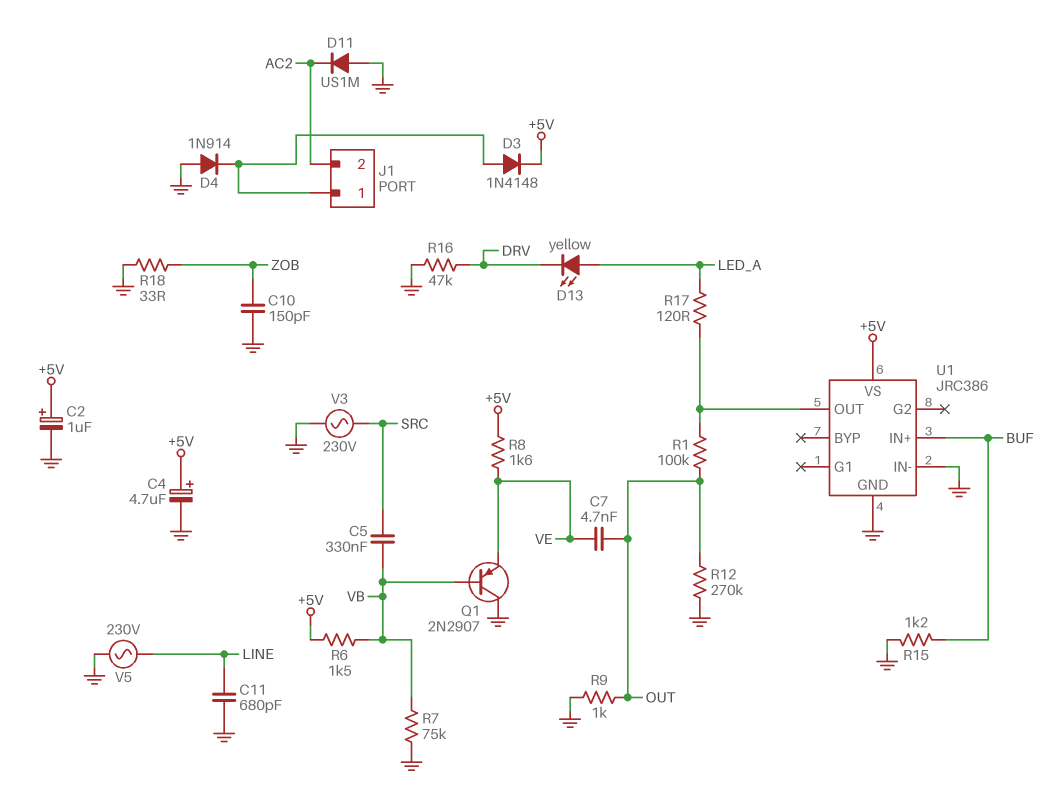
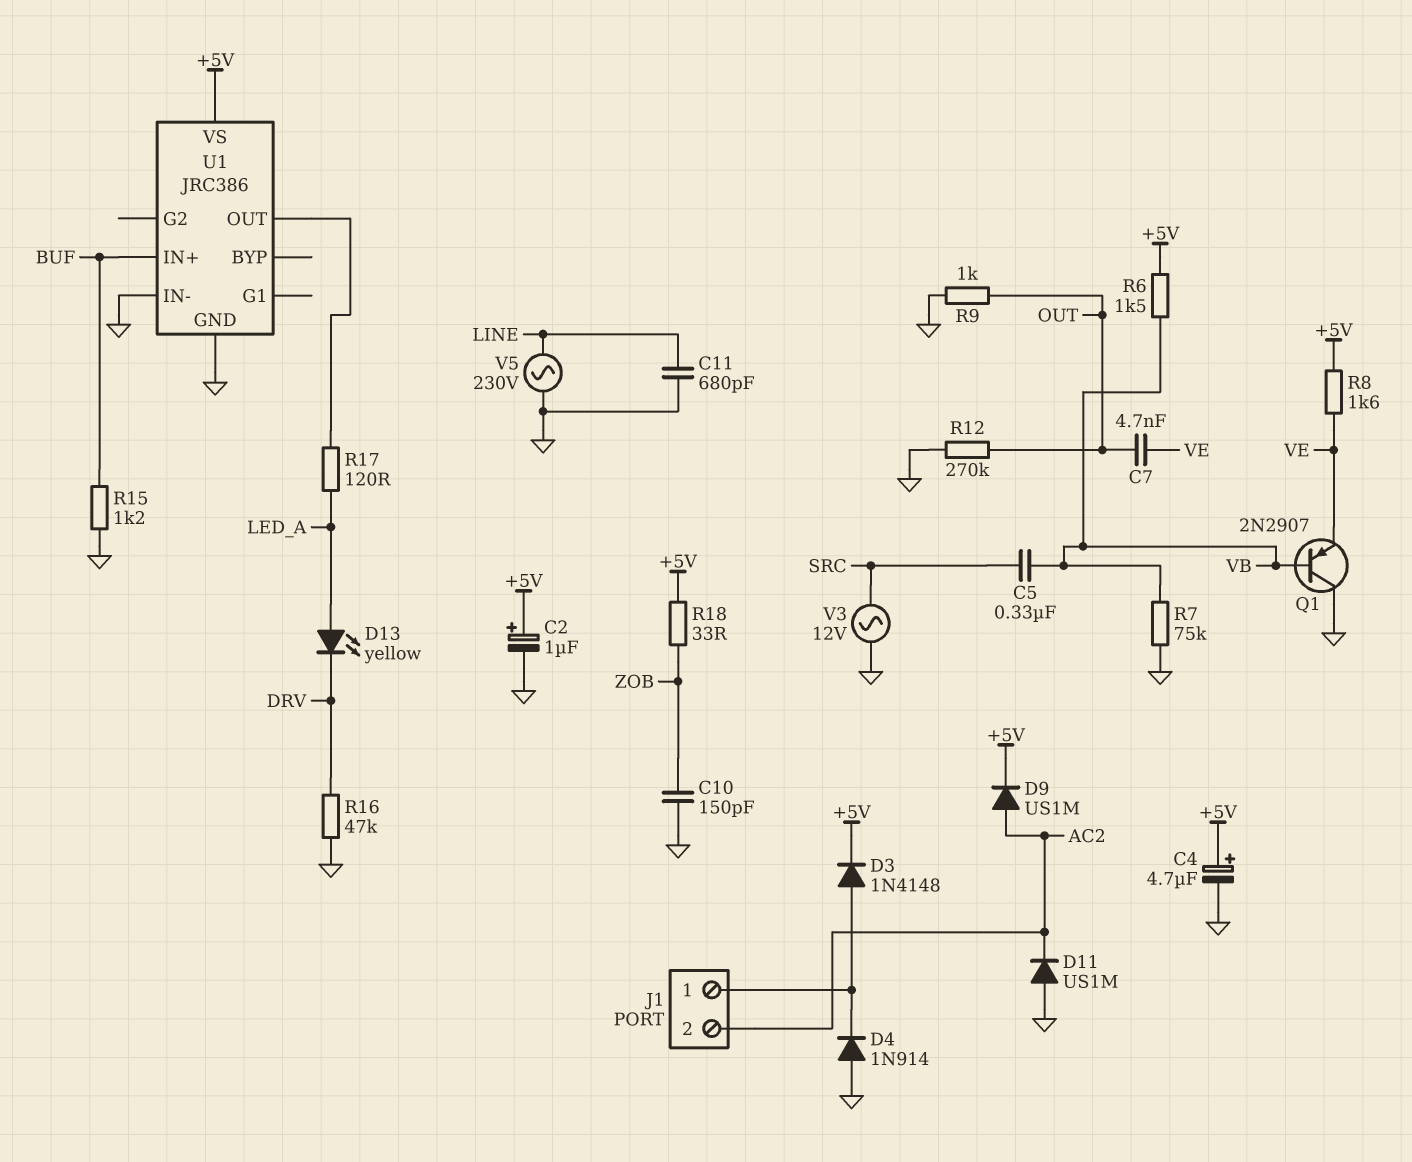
D9: none -> diode US1M (A AC2, K +5V)
R1: 100k (OUT, U1/OUT) -> none
R18: 33 (GND, ZOB) -> 33 (+5V, ZOB)
V3: AC 230V (GND, SRC) -> AC 12V (GND, SRC)

